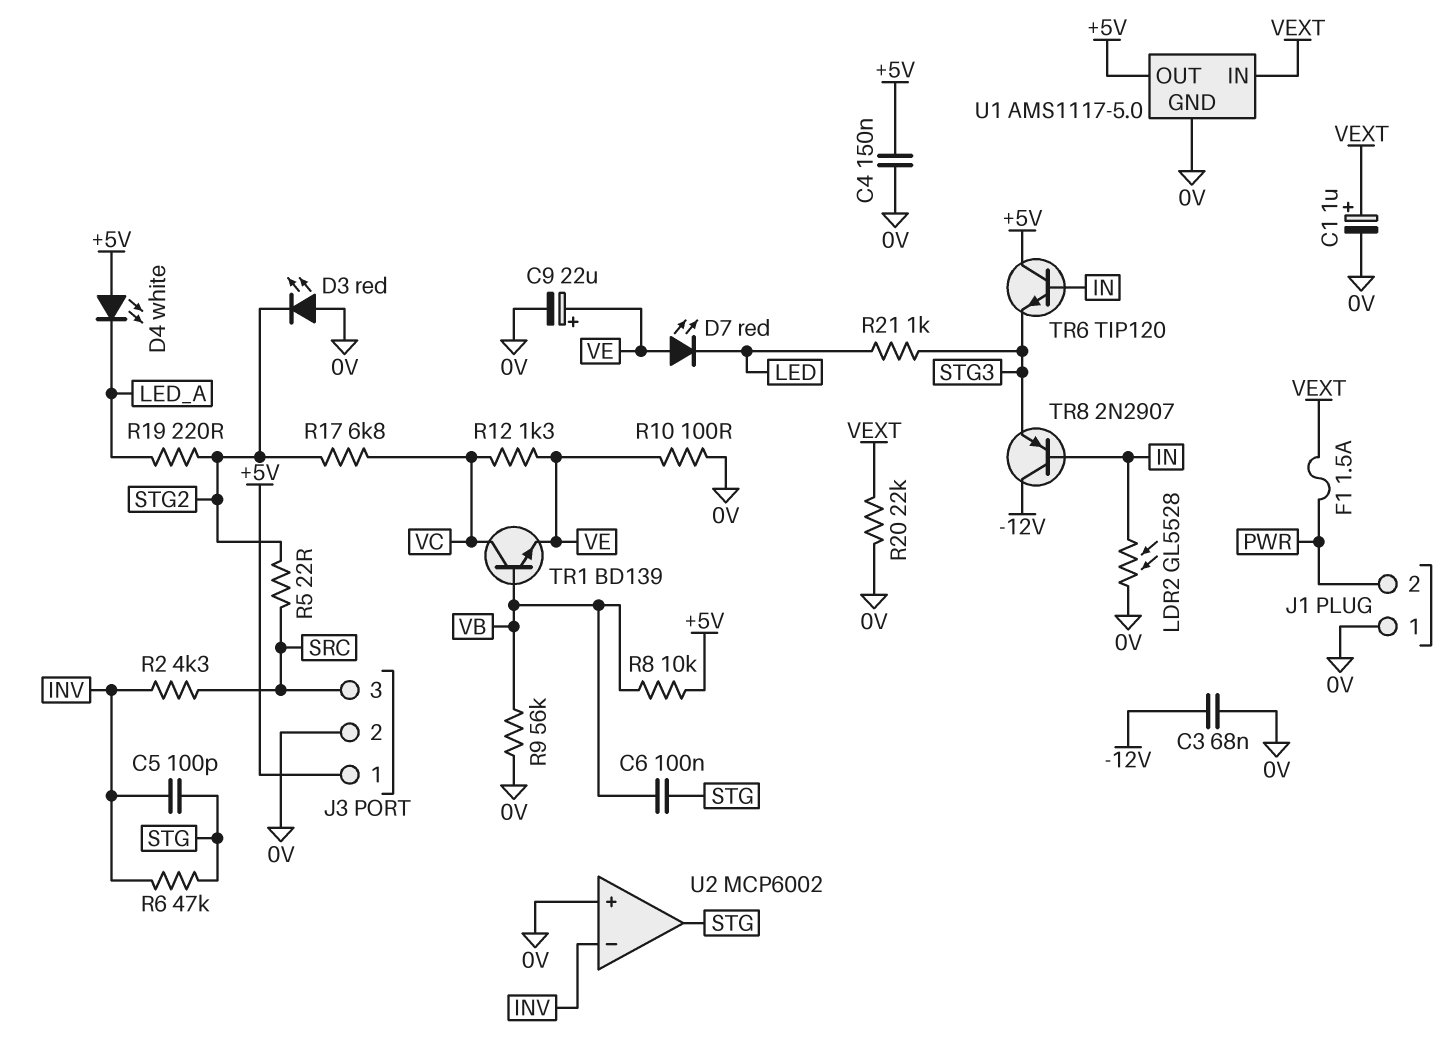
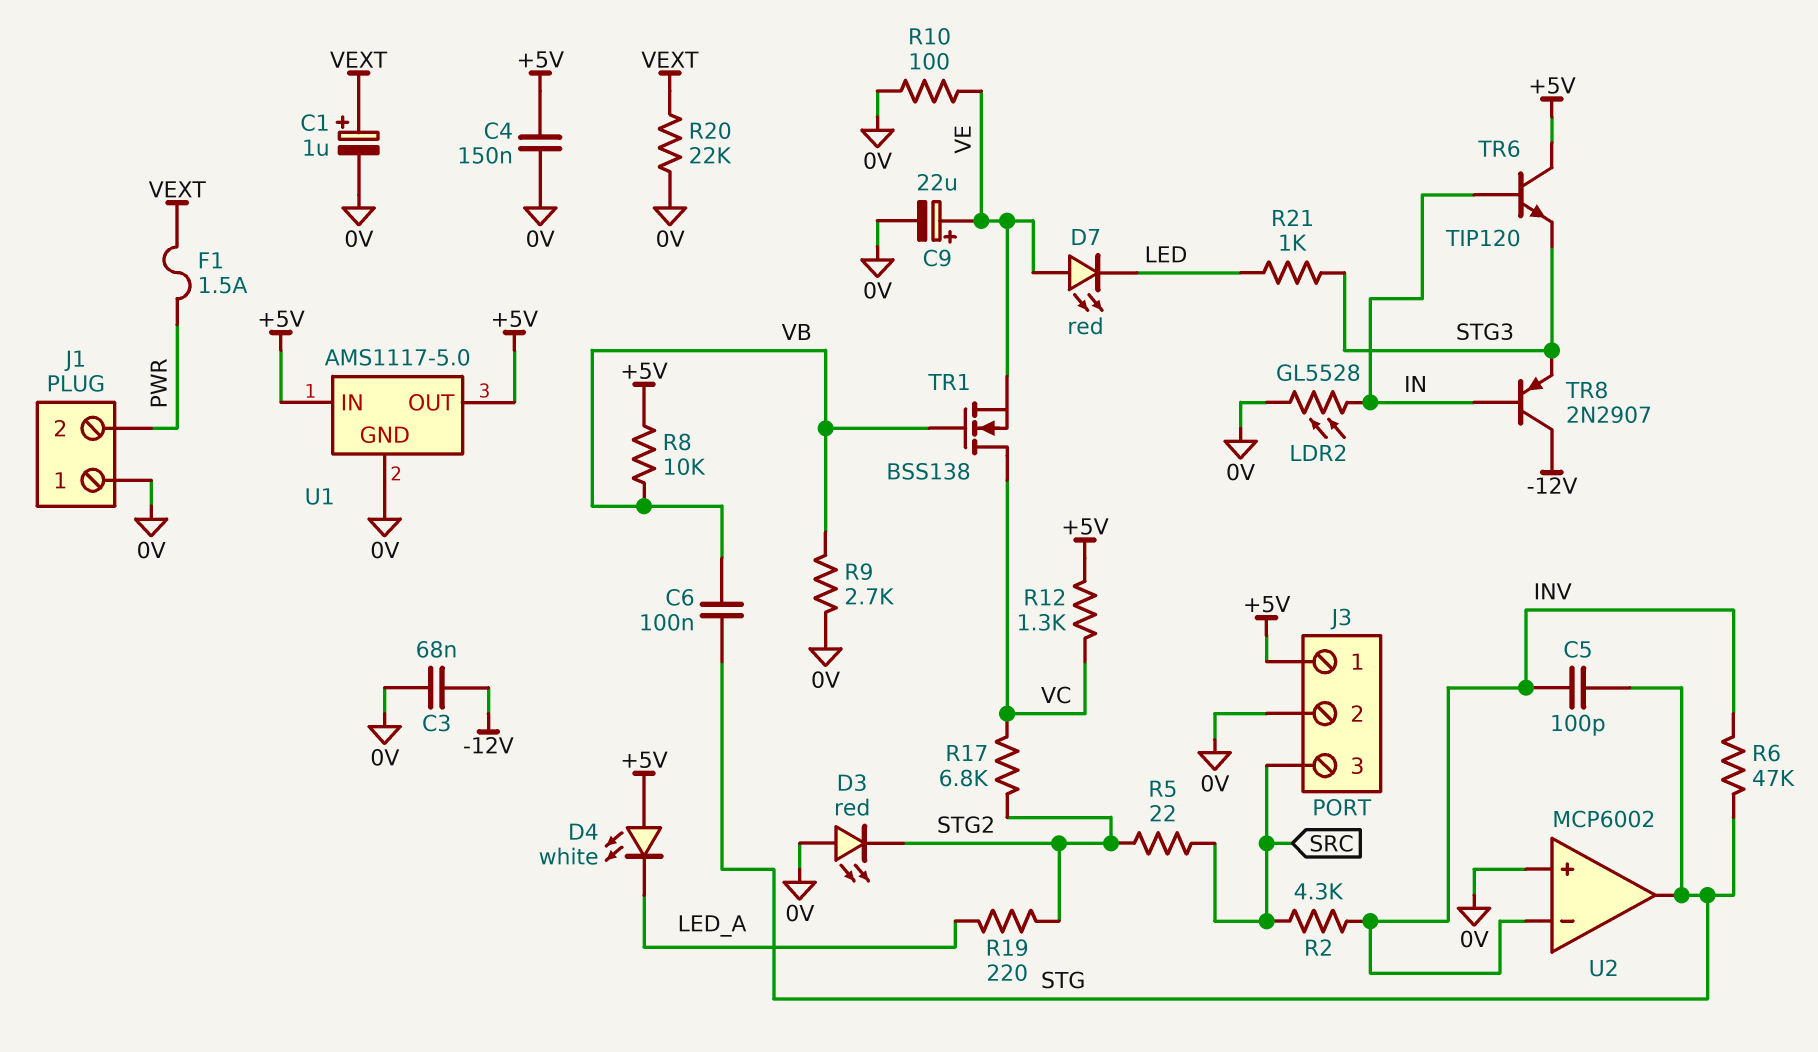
R9: 56k (0V, VB) -> 2.7k (0V, VB)
R12: 1.3k (VC, VE) -> 1.3k (+5V, VC)
TR1: NPN BD139 (B VB, C VC, E VE) -> NMOS BSS138 (G VB, D VC, S VE)
U1 pin IN: VEXT -> +5V

